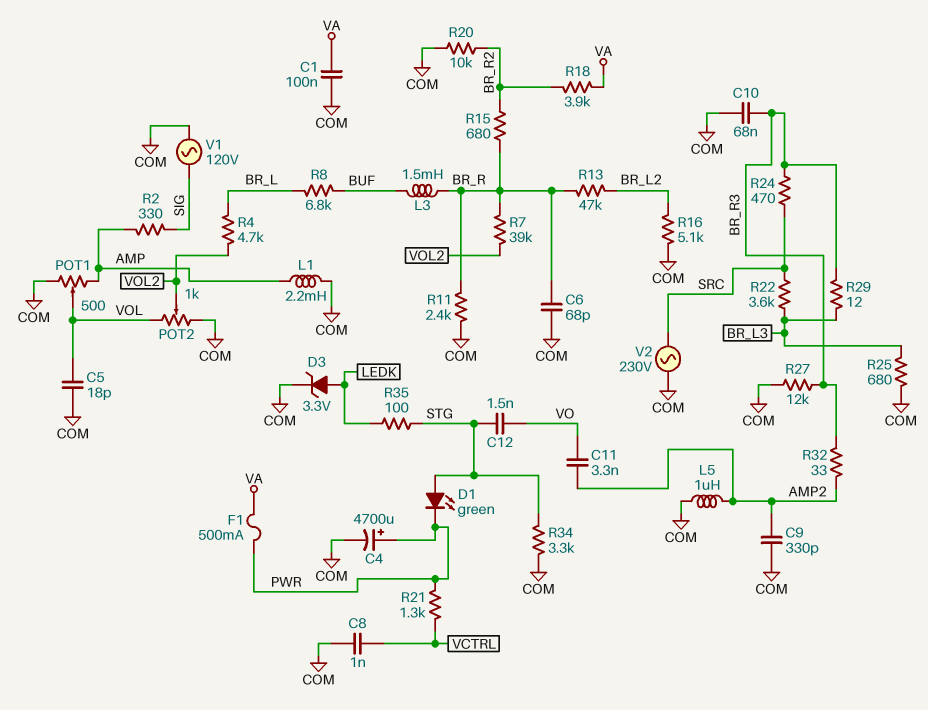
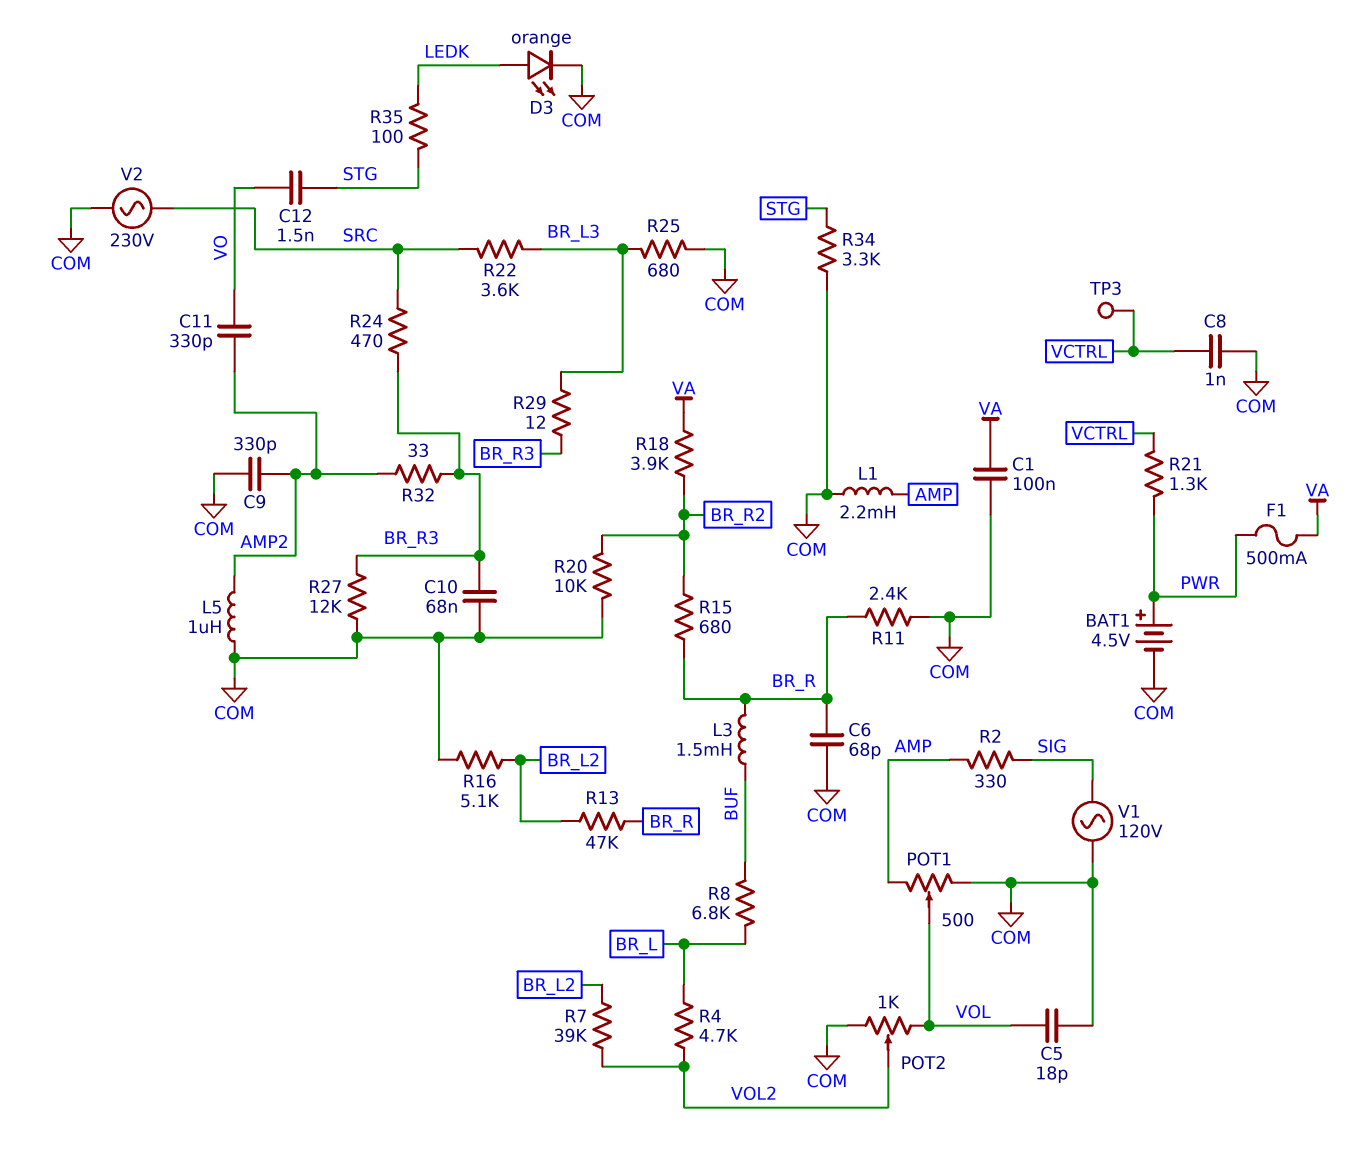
BAT1: none -> 4.5V (plus PWR, minus COM)
C4: 4700uF (plus PWR, minus COM) -> none
C11: 3.3nF (AMP2, VO) -> 330pF (AMP2, VO)
D1: LED green (A STG, K PWR) -> none
D3: zener 3.3V (A LEDK, K COM) -> LED orange (A LEDK, K COM)
R7: 39k (BR_R, VOL2) -> 39k (BR_L2, VOL2)
TP3: none -> test point (VCTRL)

